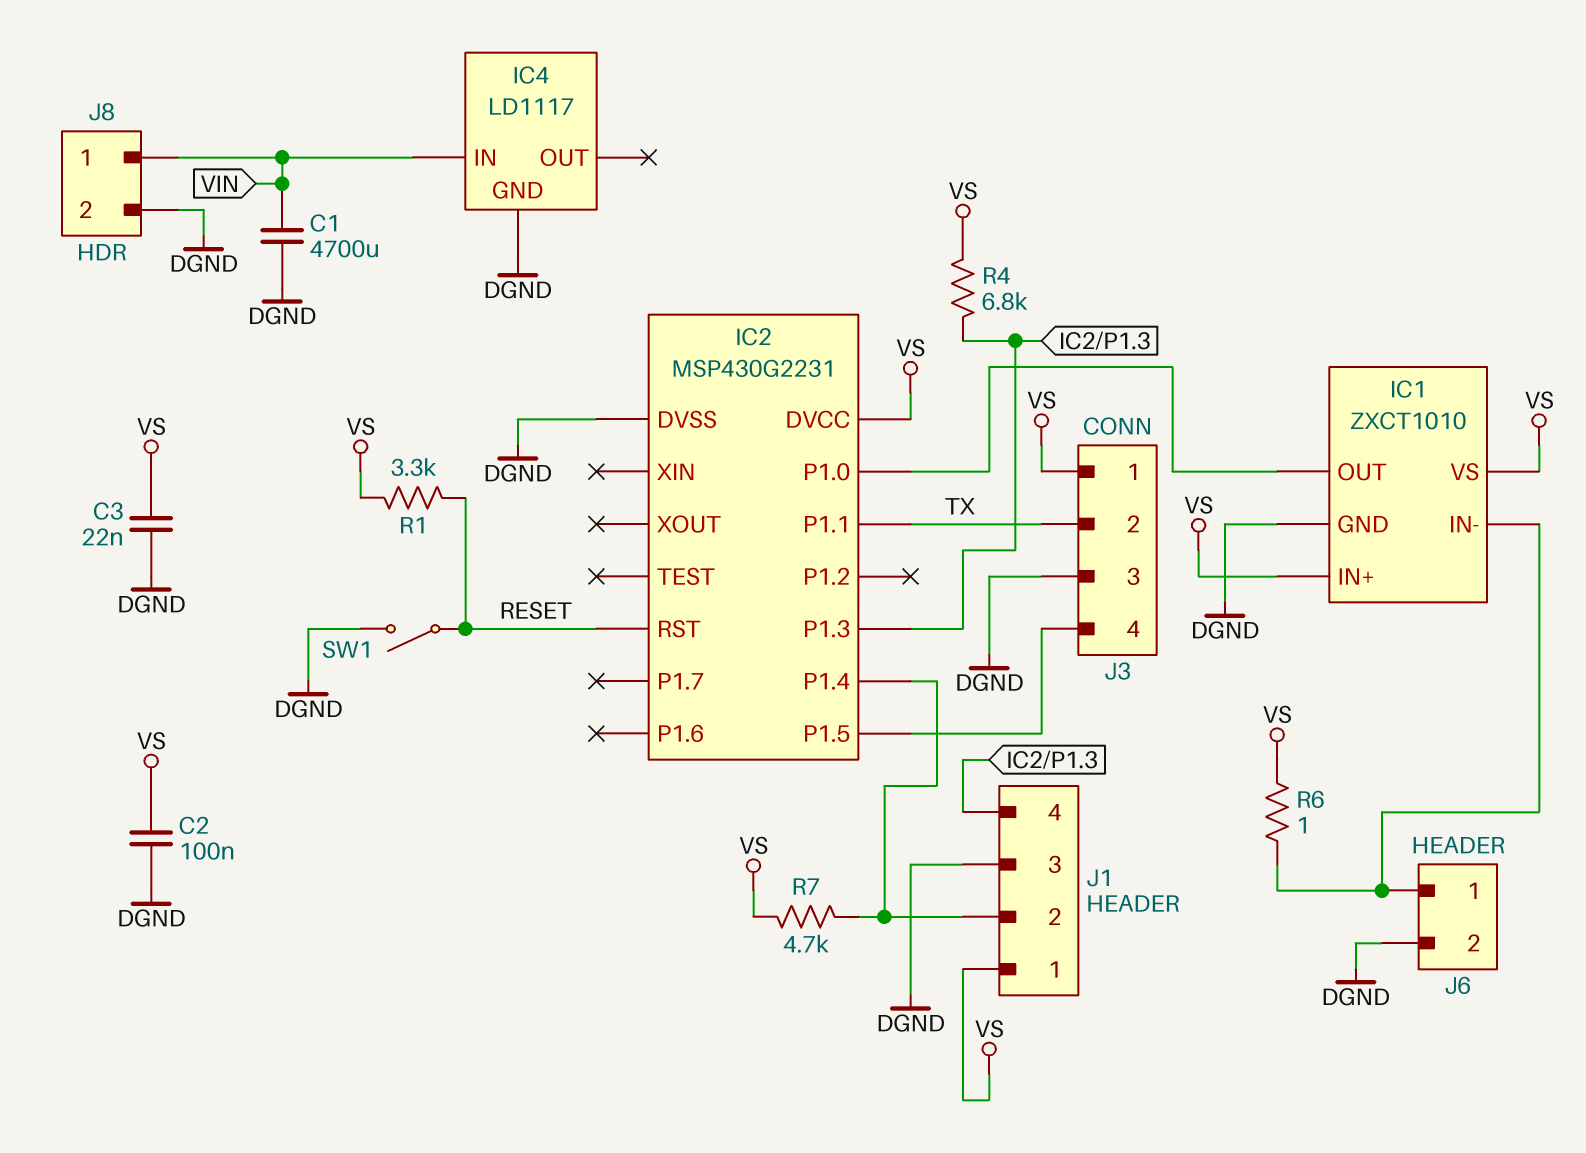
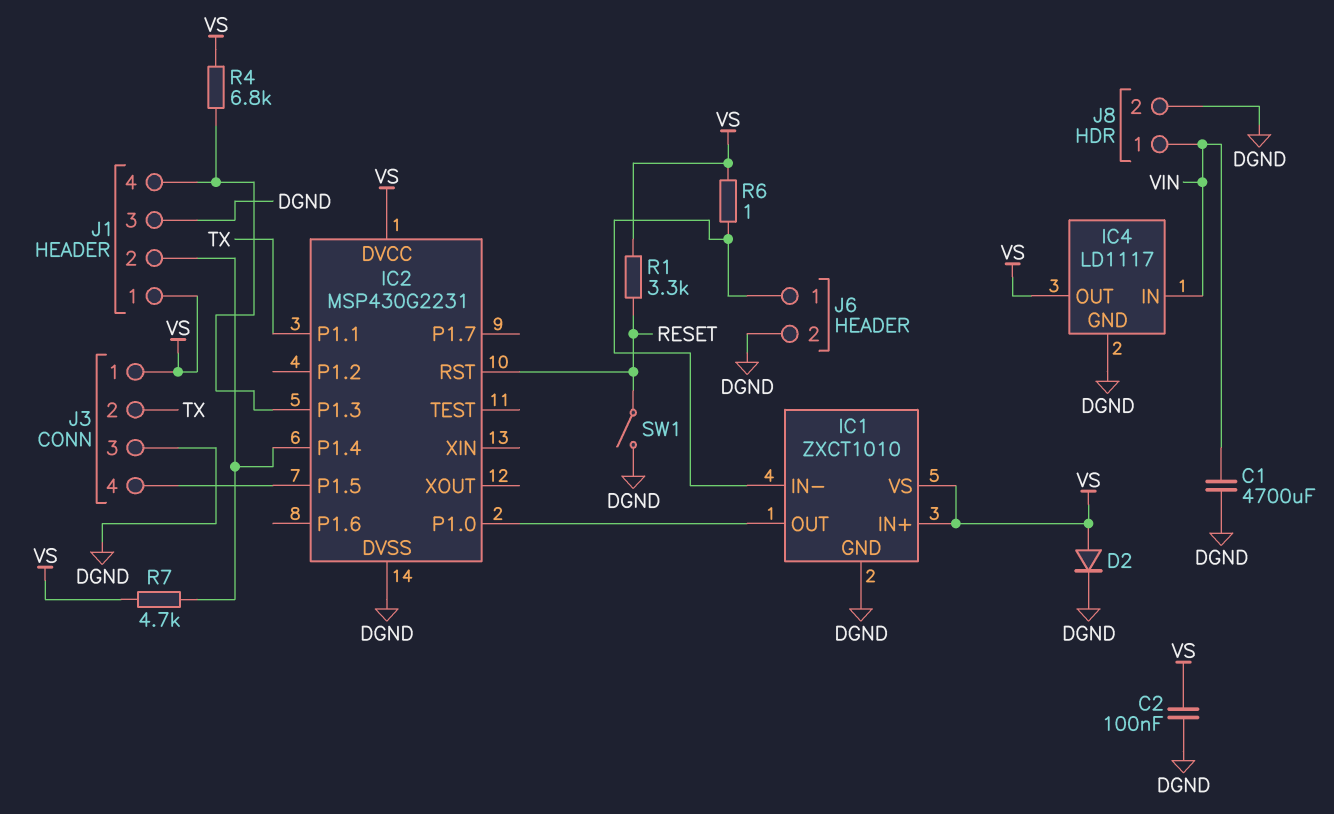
C3: 22nF (DGND, VS) -> none
D2: none -> diode (A VS, K DGND)
IC4 pin OUT: none -> VS

